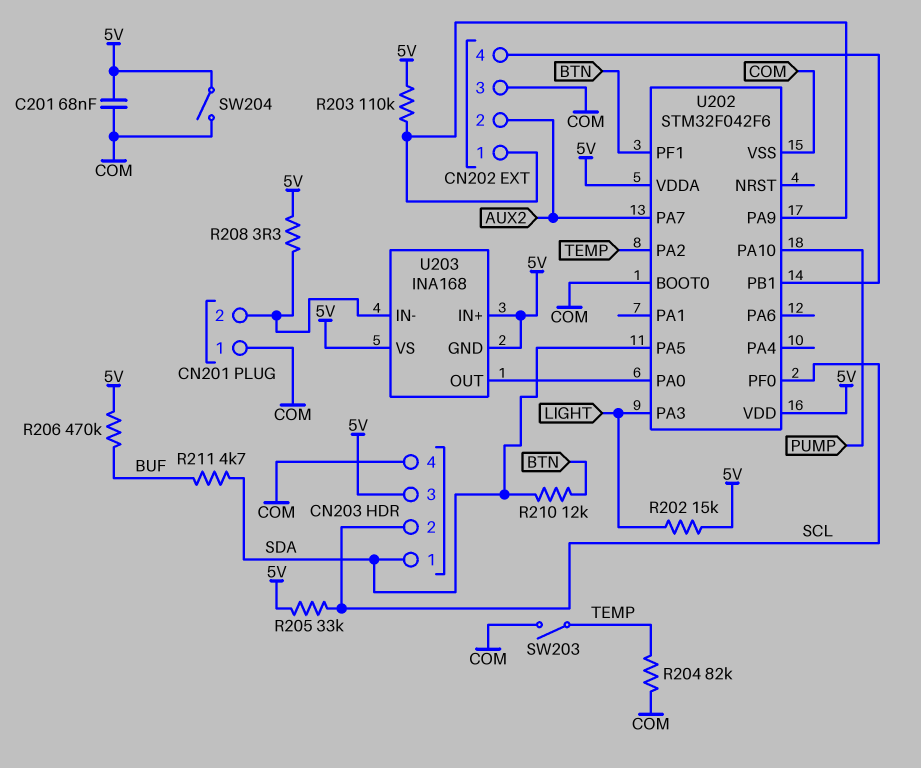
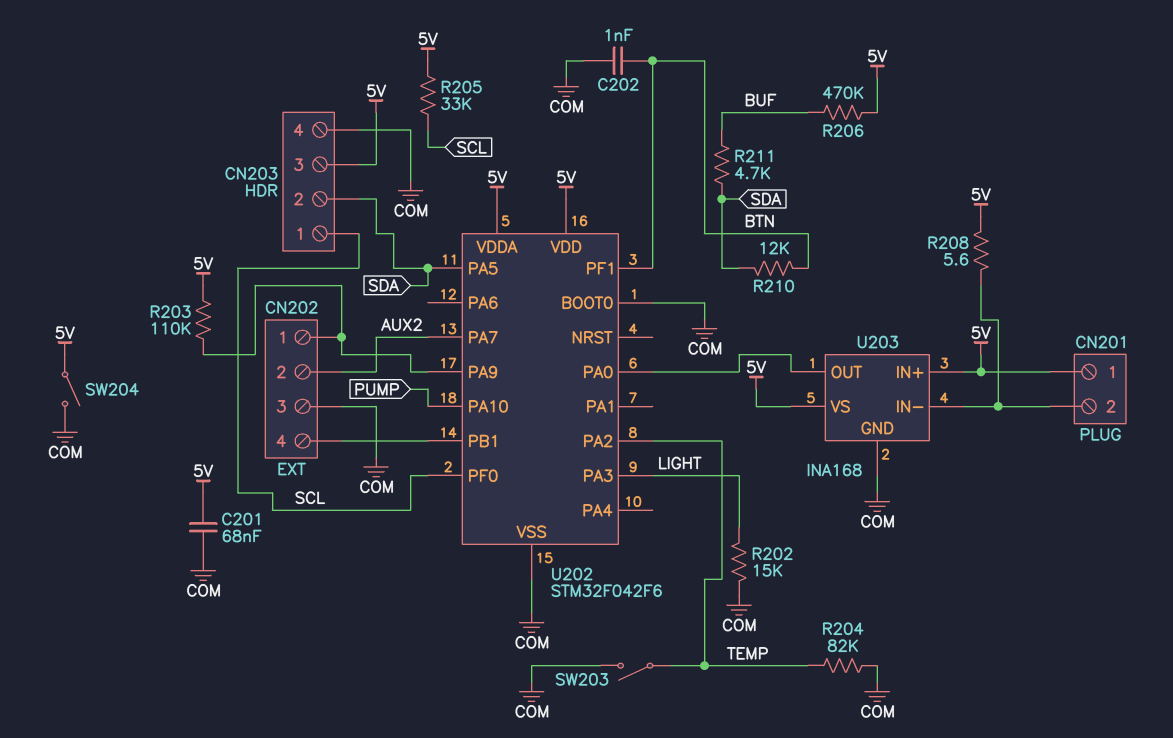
C202: none -> 1nF (BTN, COM)
CN201 pin 1: COM -> 5V
CN203 pin 1: SDA -> SCL
CN203 pin 2: SCL -> SDA
R202: 15k (5V, LIGHT) -> 15k (COM, LIGHT)
R208: 3.3 (5V, CN201/2) -> 5.6 (5V, CN201/2)
U203 pin GND: 5V -> COM

